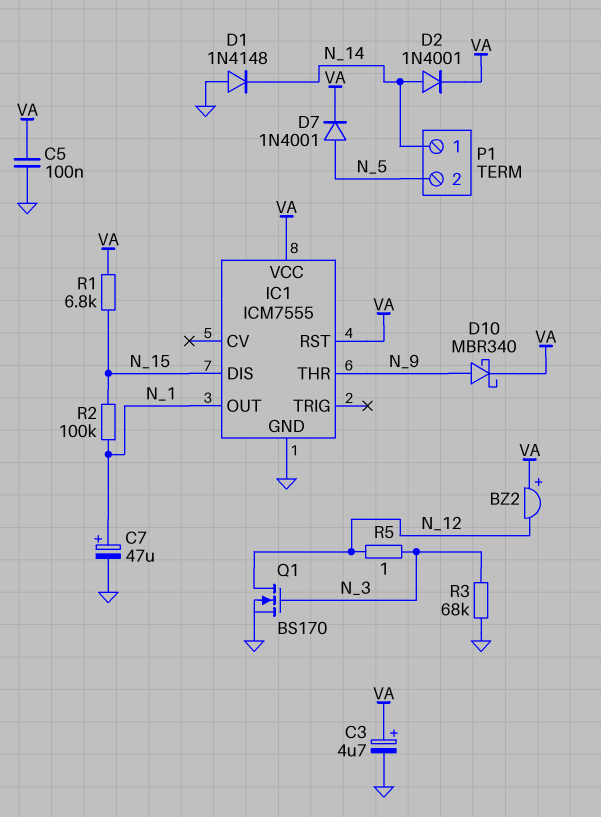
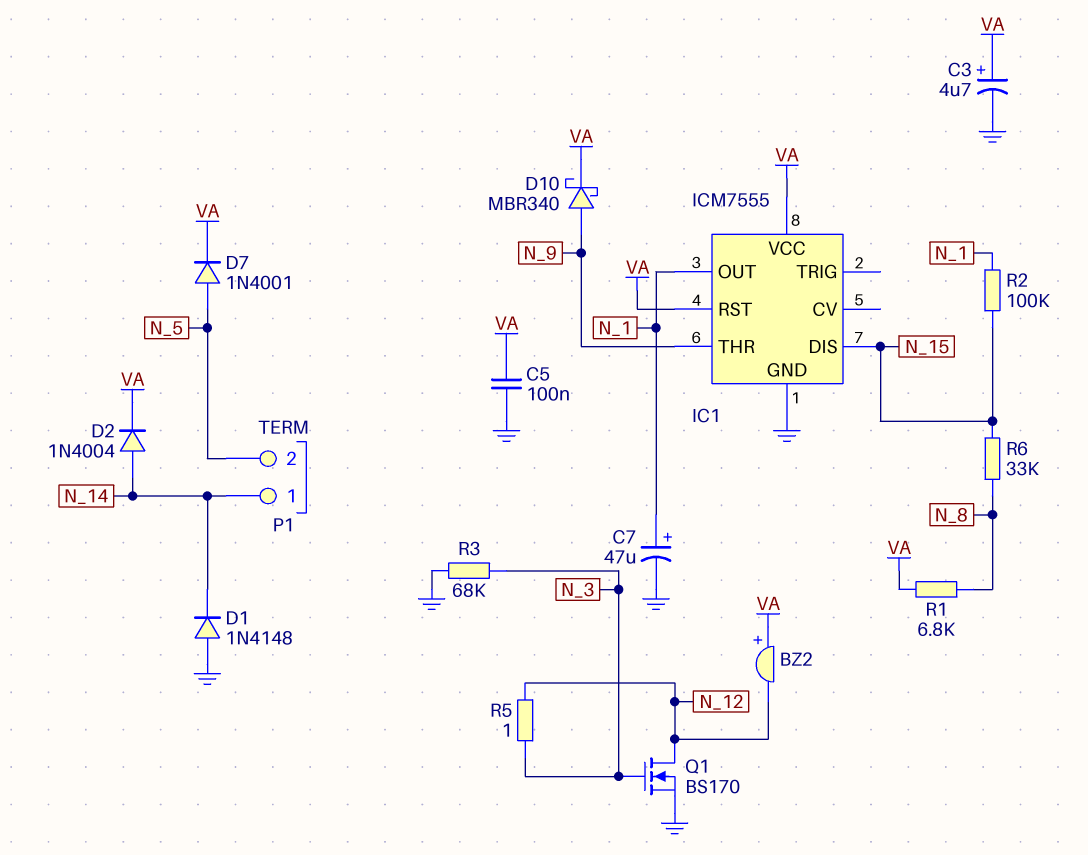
D2: diode 1N4001 (A N_14, K VA) -> diode 1N4004 (A N_14, K VA)
R1: 6.8k (N_15, VA) -> 6.8k (N_8, VA)
R6: none -> 33k (N_8, N_15)

